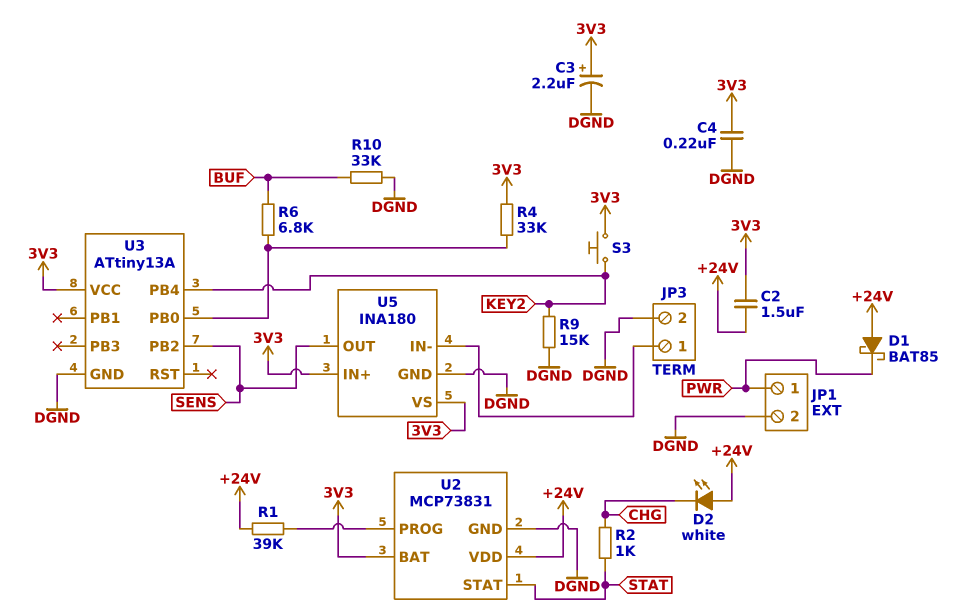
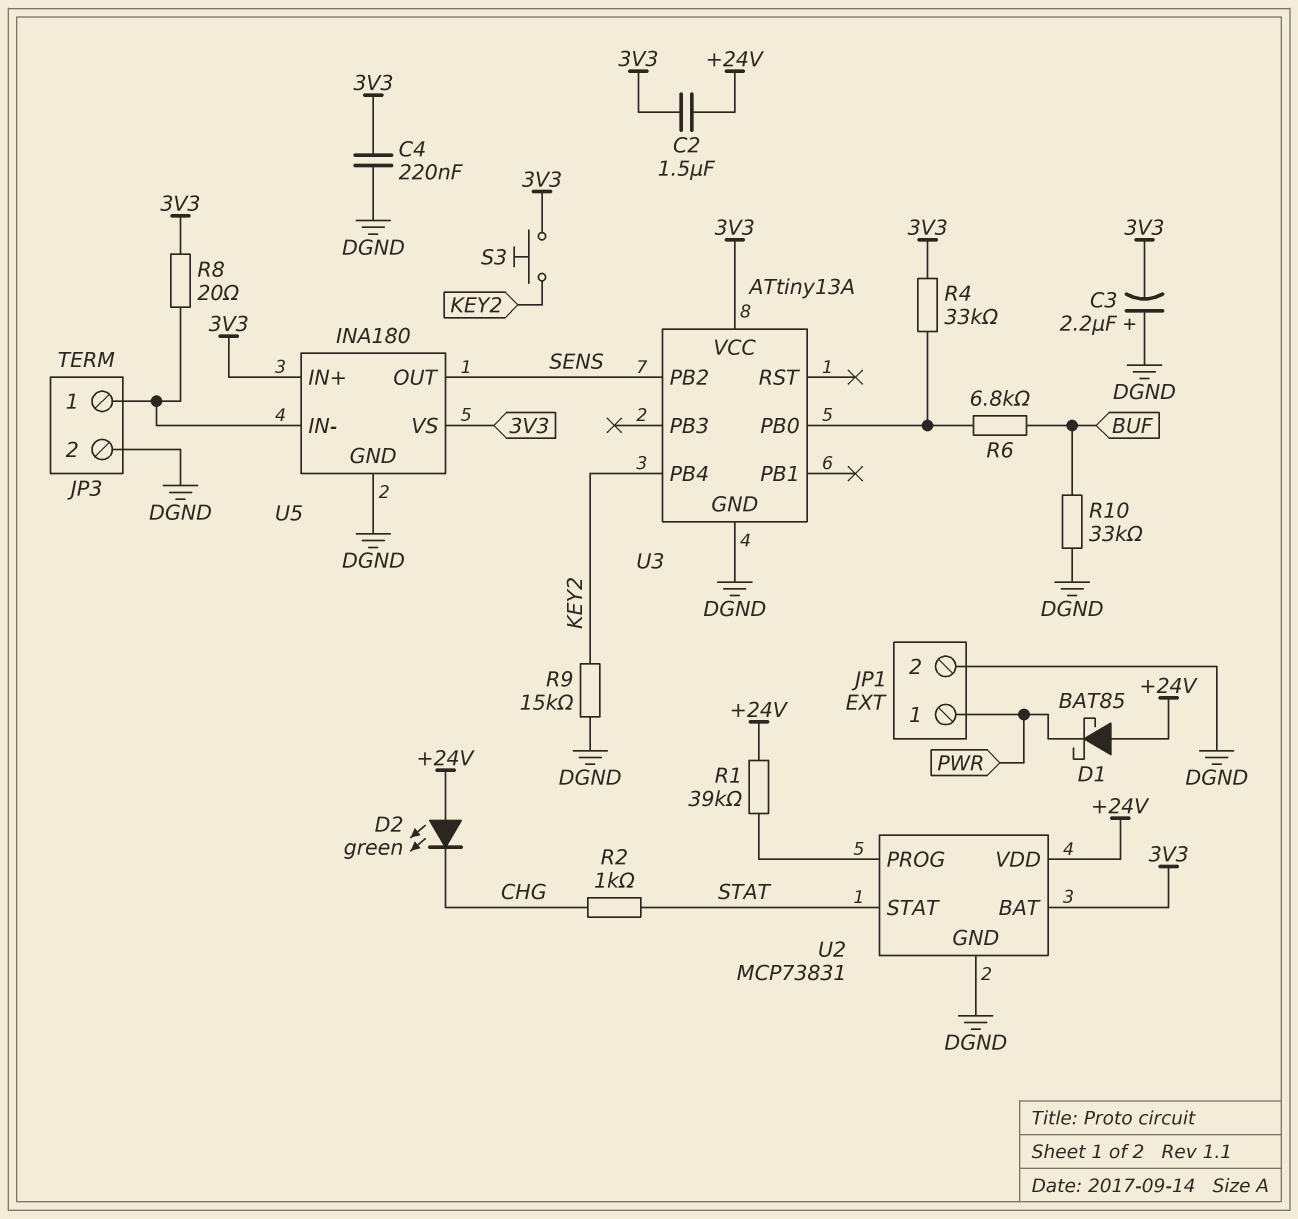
C3: 2.2uF (plus 3V3, minus DGND) -> 2.2uF (plus DGND, minus 3V3)
D2: LED white (A +24V, K CHG) -> LED green (A +24V, K CHG)
R8: none -> 20 (3V3, JP3/1)

